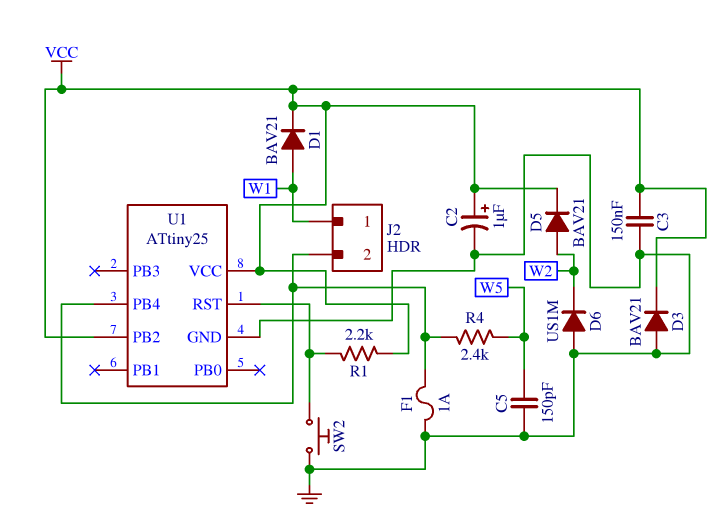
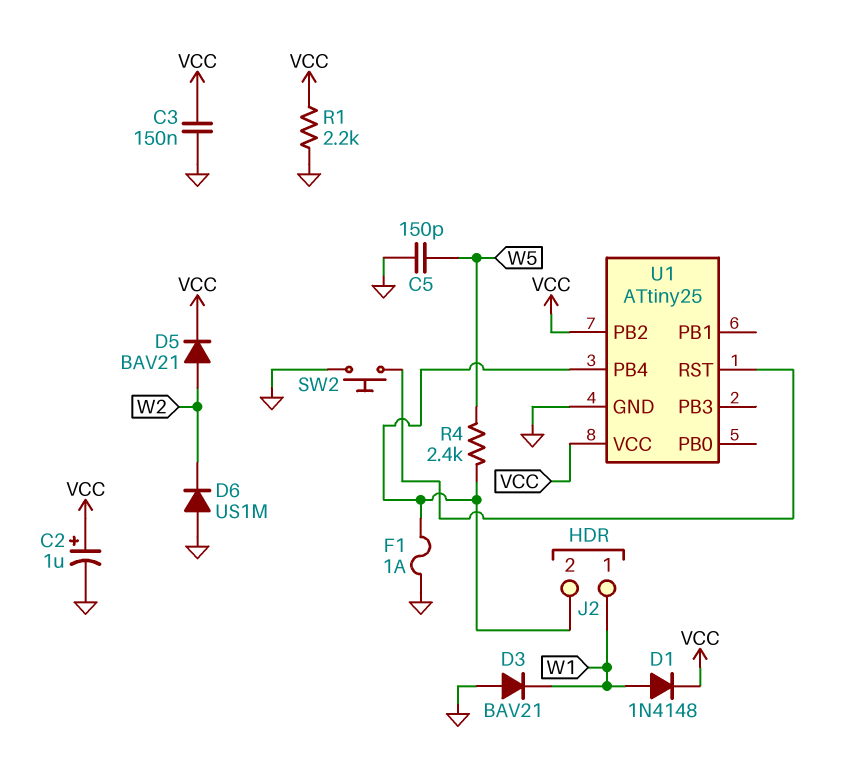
D1: diode BAV21 (A W1, K VCC) -> diode 1N4148 (A W1, K VCC)
D3: diode BAV21 (A GND, K VCC) -> diode BAV21 (A GND, K W1)
R1: 2.2k (U1/RST, VCC) -> 2.2k (GND, VCC)

